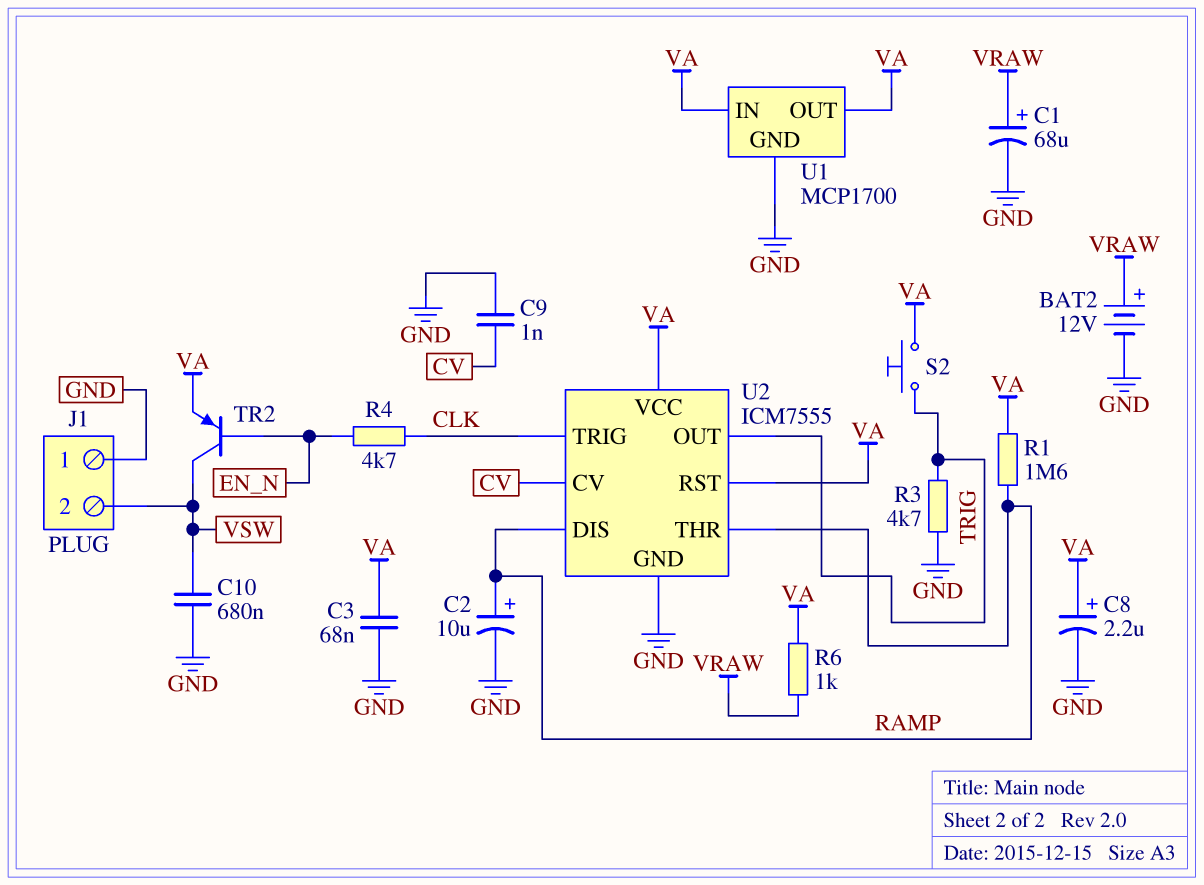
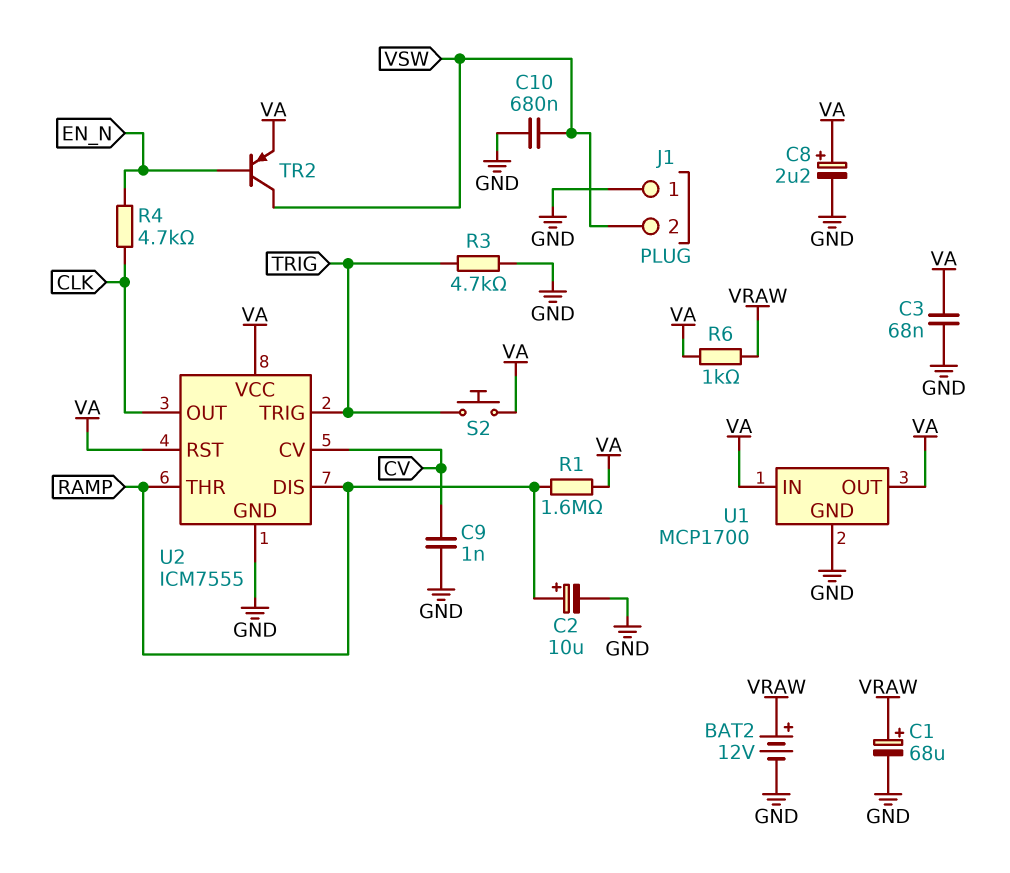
U2 pin OUT: TRIG -> CLK
U2 pin TRIG: CLK -> TRIG

